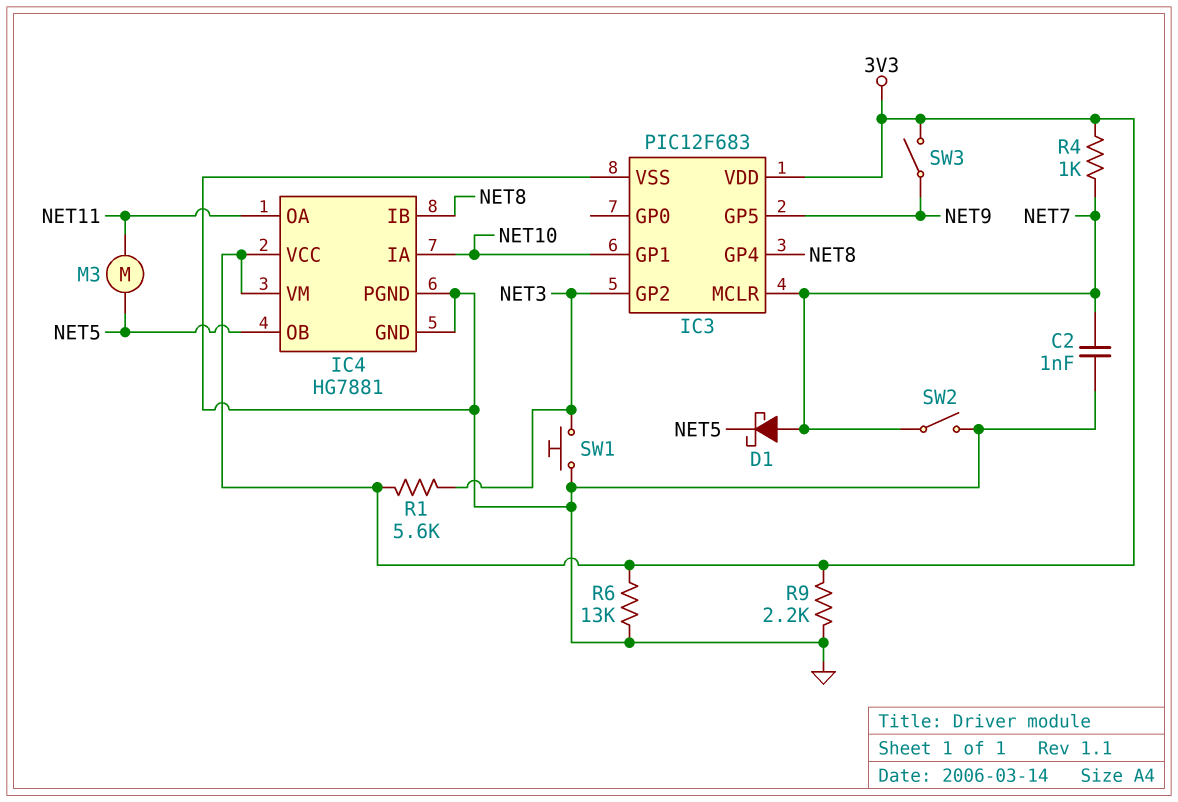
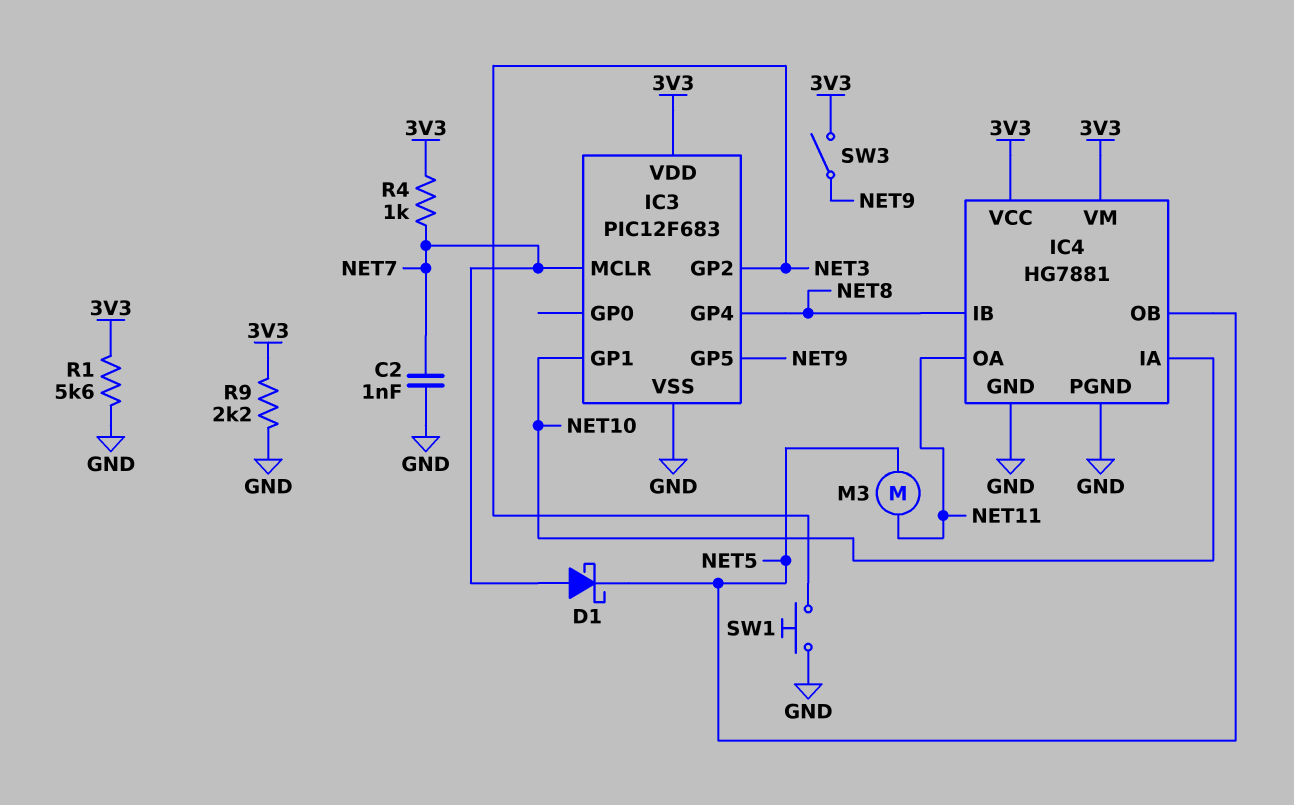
R1: 5.6k (3V3, NET3) -> 5.6k (3V3, GND)
R6: 13k (3V3, GND) -> none
SW2: switch (GND, NET7) -> none

